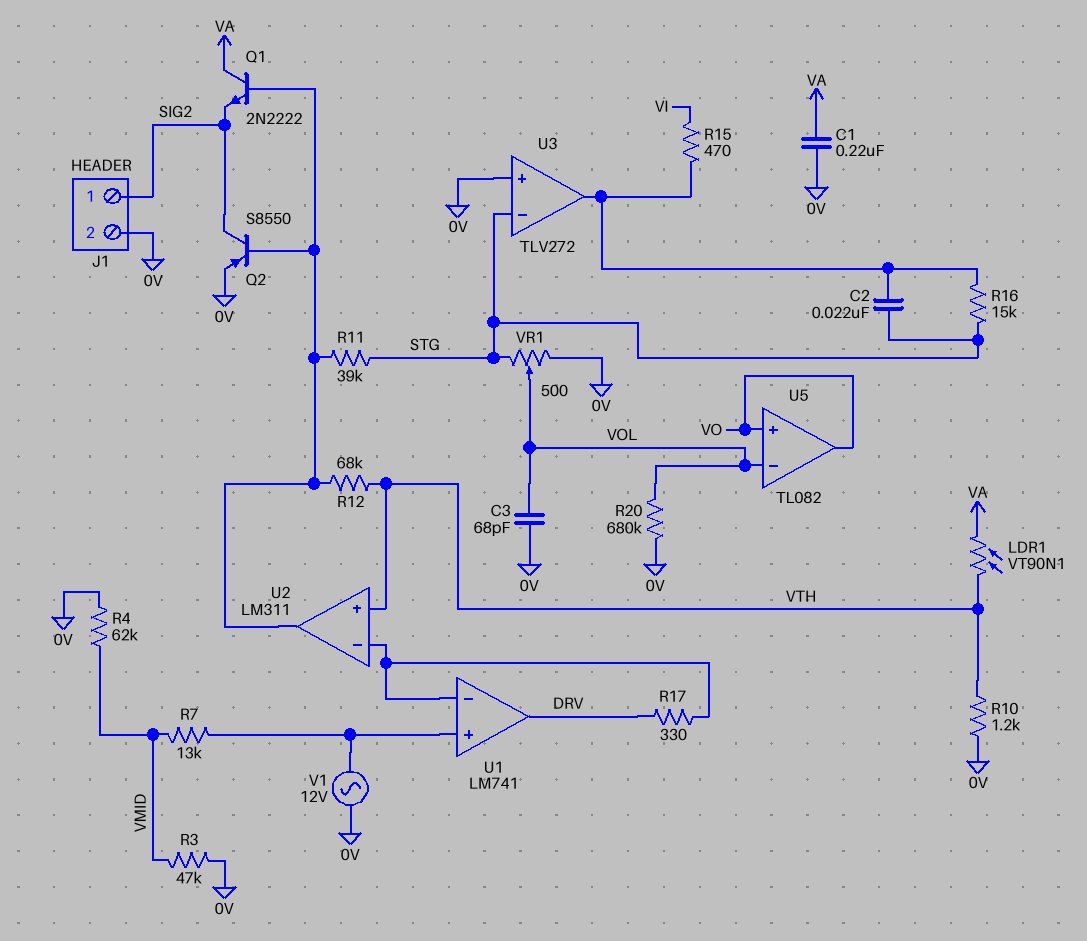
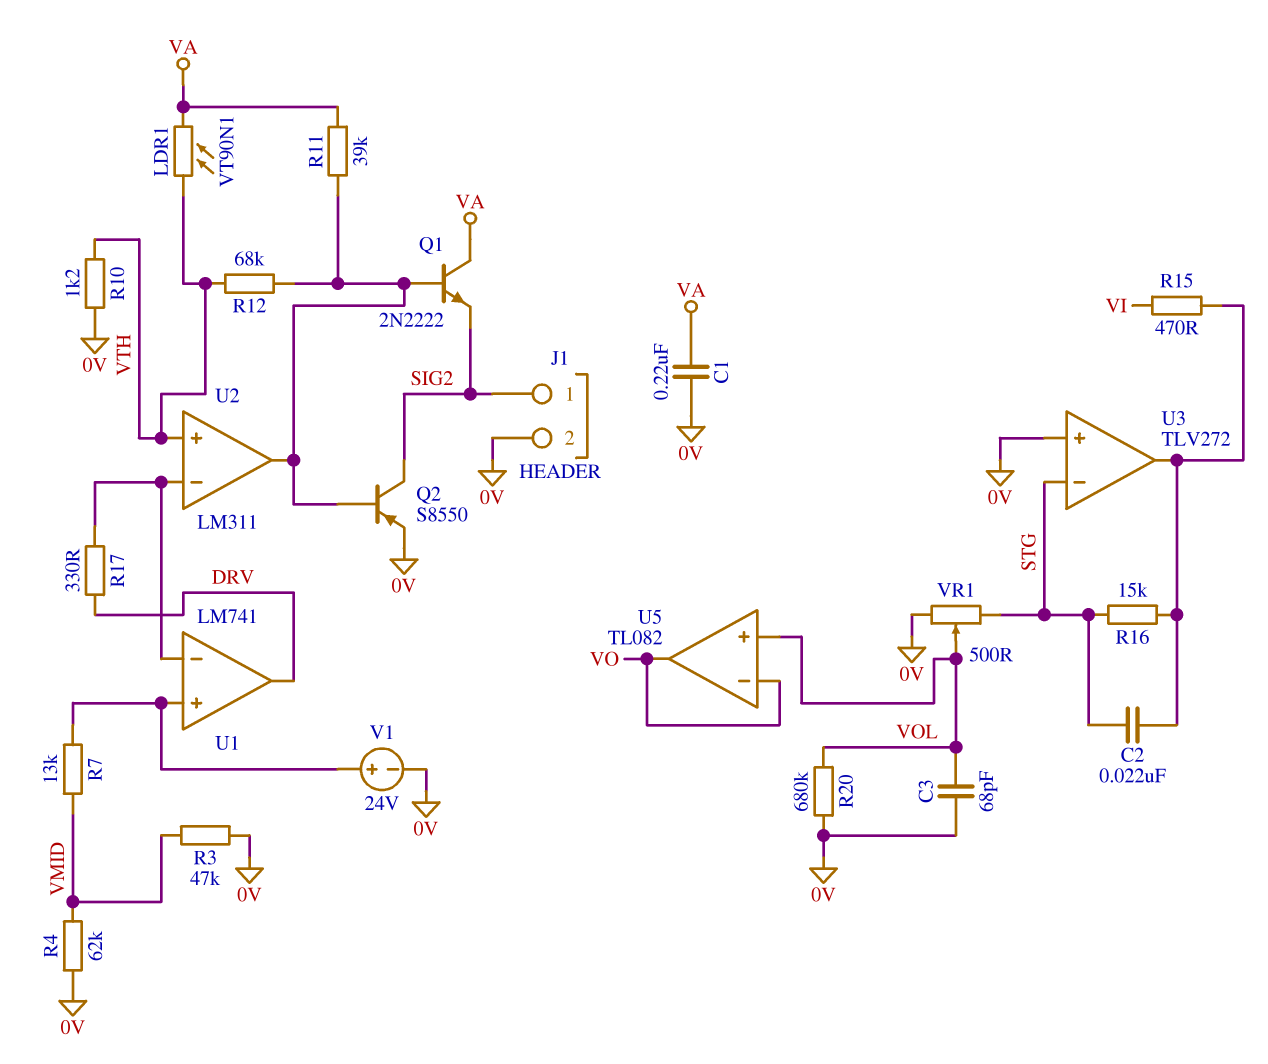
R11: 39k (STG, U2/out) -> 39k (U2/out, VA)
U5 pin in+: VO -> VOL
U5 pin in-: VOL -> VO
V1: AC 12V (0V, U1/in+) -> 24V (plus U1/in+, minus 0V)

